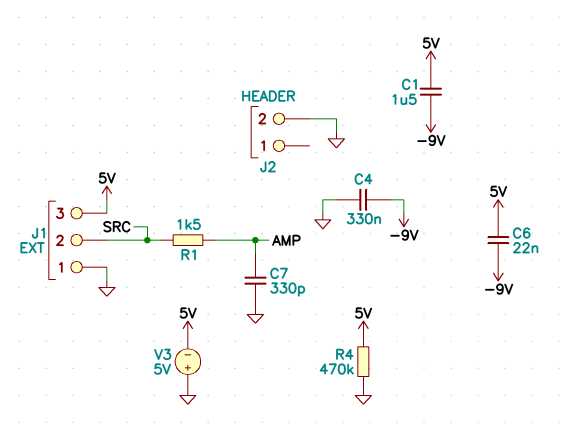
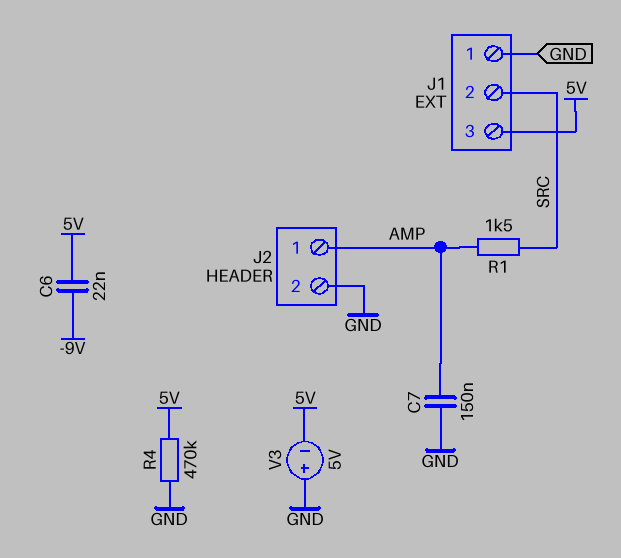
C1: 1.5uF (-9V, 5V) -> none
C4: 330nF (-9V, GND) -> none
C7: 330pF (AMP, GND) -> 150nF (AMP, GND)
J2 pin 1: none -> AMP

